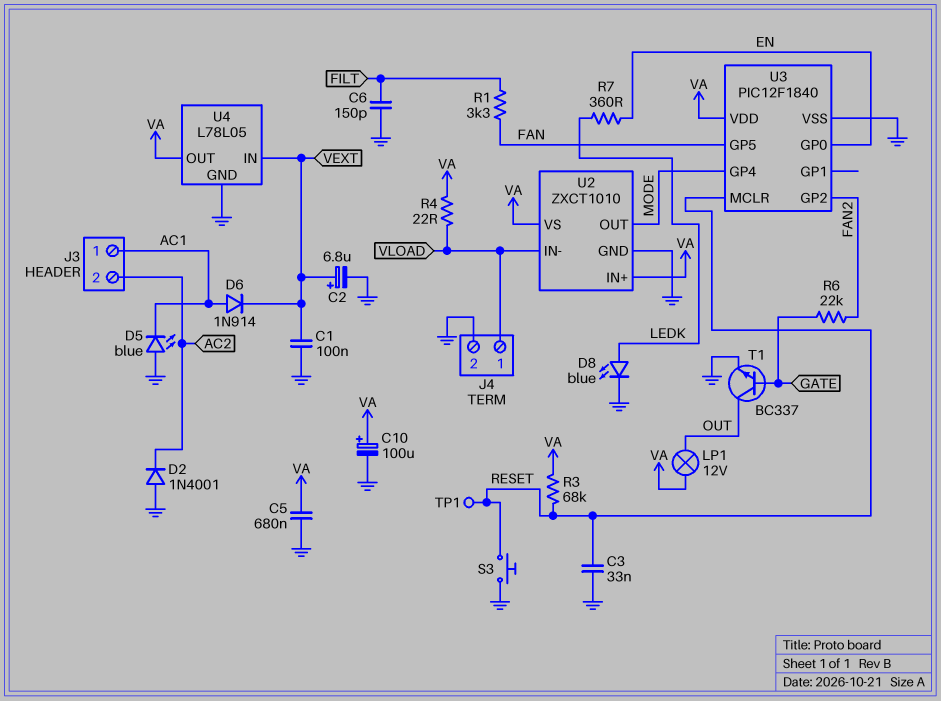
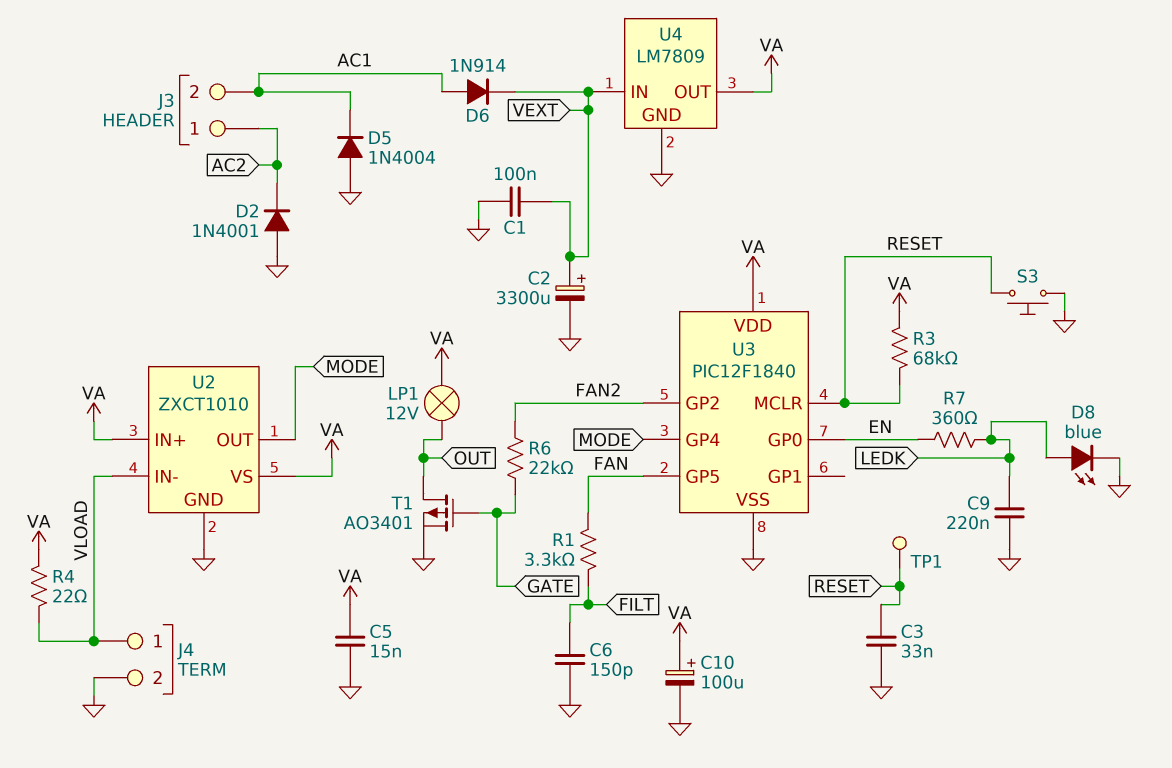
C2: 6.8uF (plus VEXT, minus GND) -> 3300uF (plus VEXT, minus GND)
C5: 680nF (GND, VA) -> 15nF (GND, VA)
C9: none -> 220nF (GND, LEDK)
D5: LED blue (A GND, K AC1) -> diode 1N4004 (A GND, K AC1)
J3 pin 1: AC1 -> AC2
J3 pin 2: AC2 -> AC1
T1: NPN BC337 (B GATE, C OUT, E GND) -> PMOS AO3401 (G GATE, D OUT, S GND)
U4: L78L05 -> LM7809

